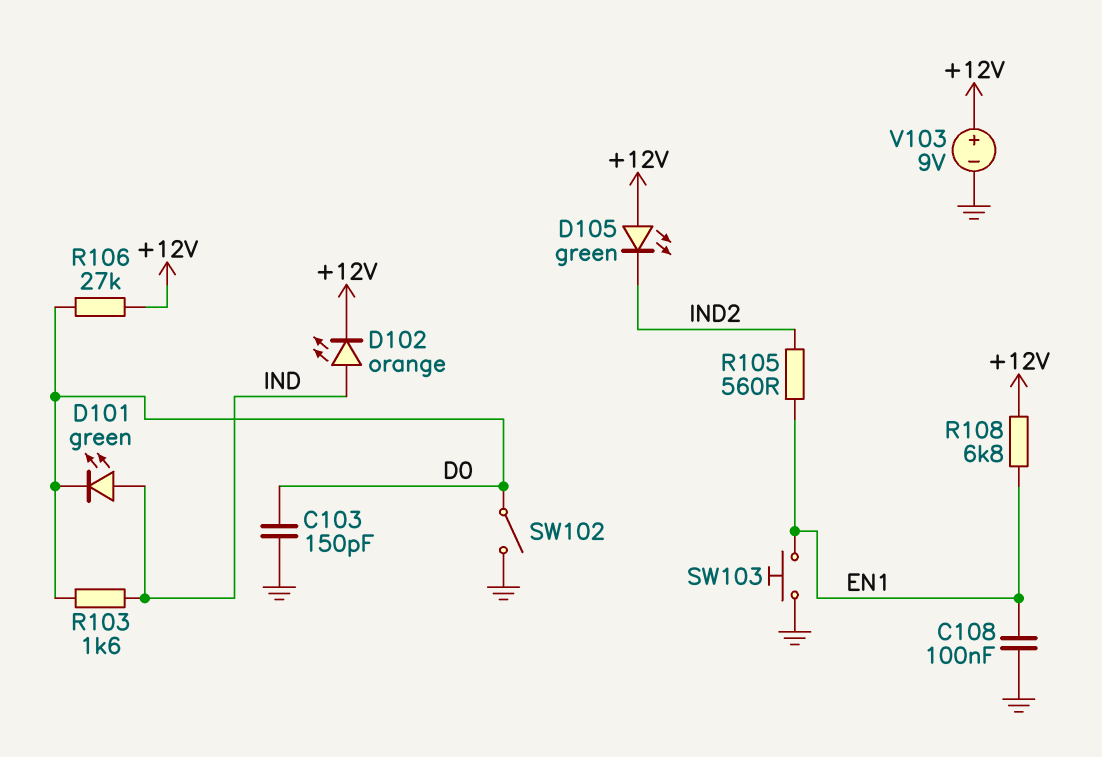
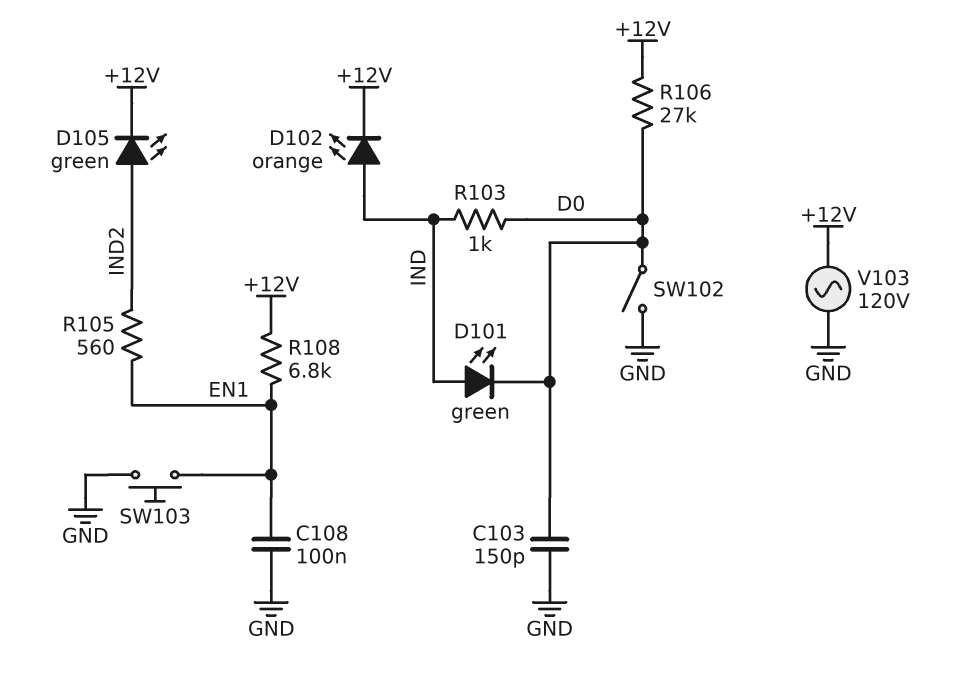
D105: LED green (A +12V, K IND2) -> LED green (A IND2, K +12V)
R103: 1.6k (D0, IND) -> 1k (D0, IND)
V103: 9V (plus +12V, minus GND) -> AC 120V (+12V, GND)

